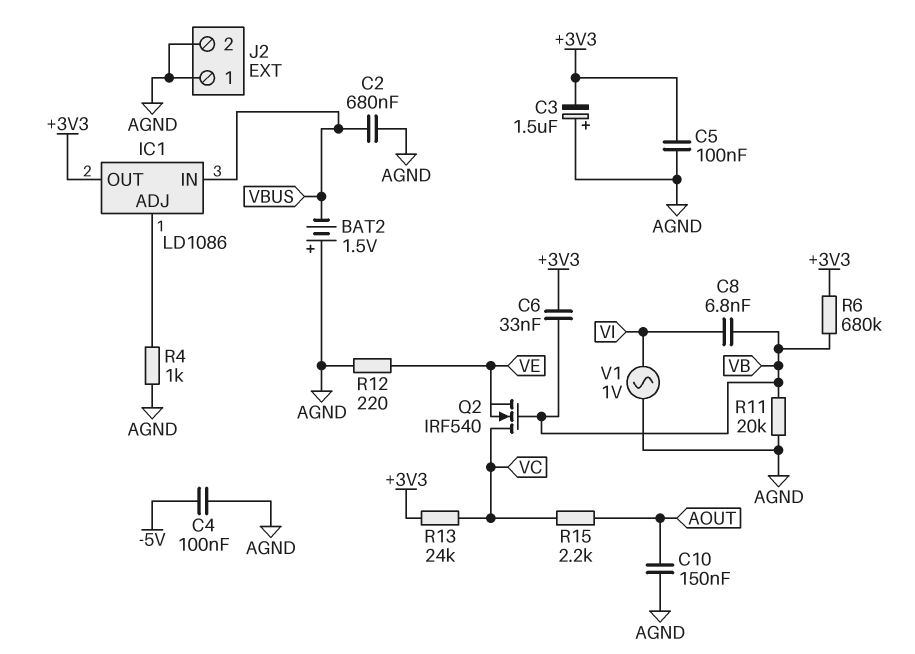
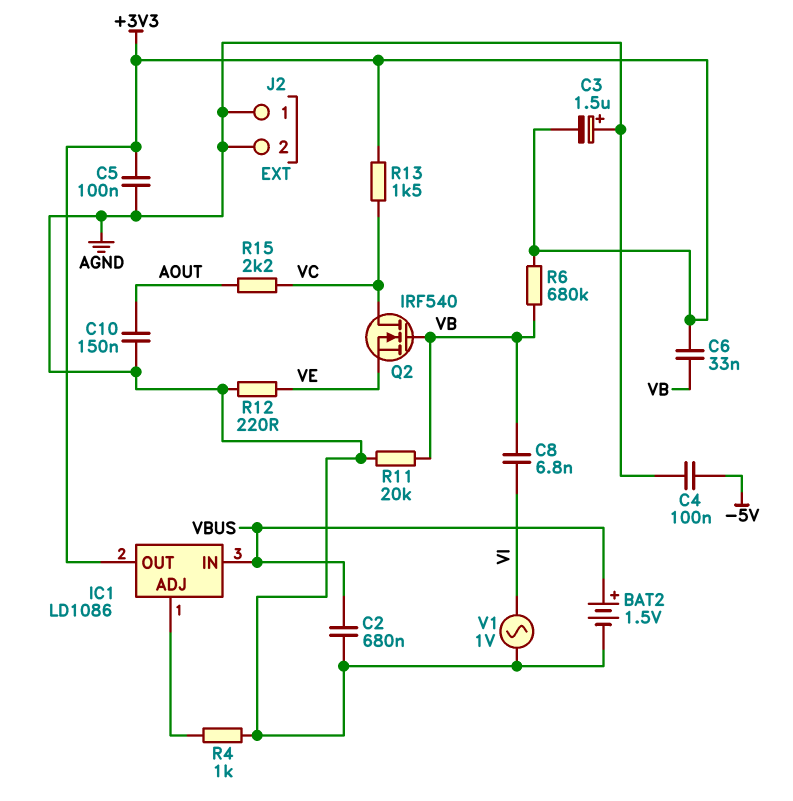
BAT2: 1.5V (plus AGND, minus VBUS) -> 1.5V (plus VBUS, minus AGND)
R13: 24k (+3V3, VC) -> 1.5k (+3V3, VC)

